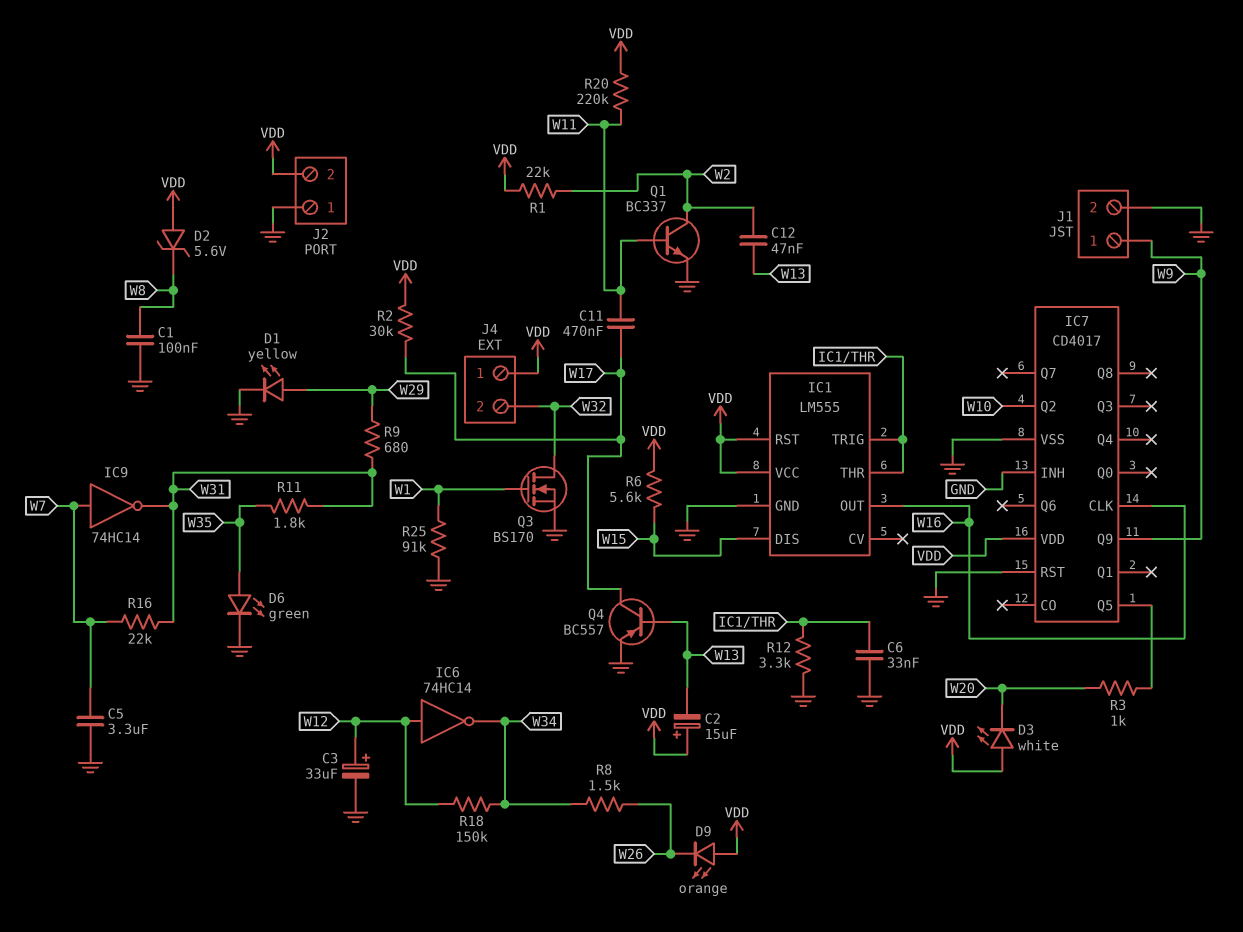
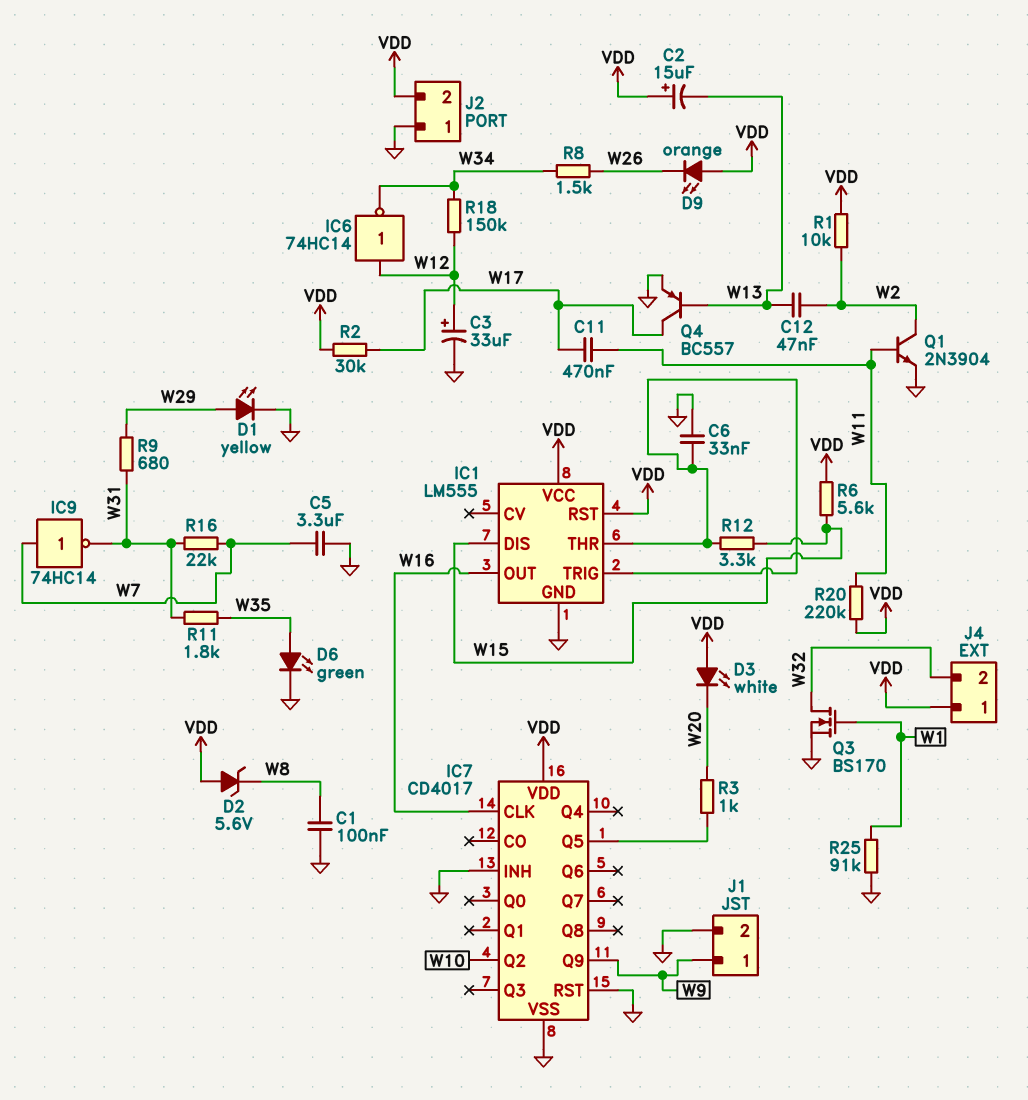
Q1: NPN BC337 (B W11, C W2, E GND) -> NPN 2N3904 (B W11, C W2, E GND)
R1: 22k (VDD, W2) -> 10k (VDD, W2)
R12: 3.3k (GND, IC1/THR) -> 3.3k (IC1/THR, W15)

